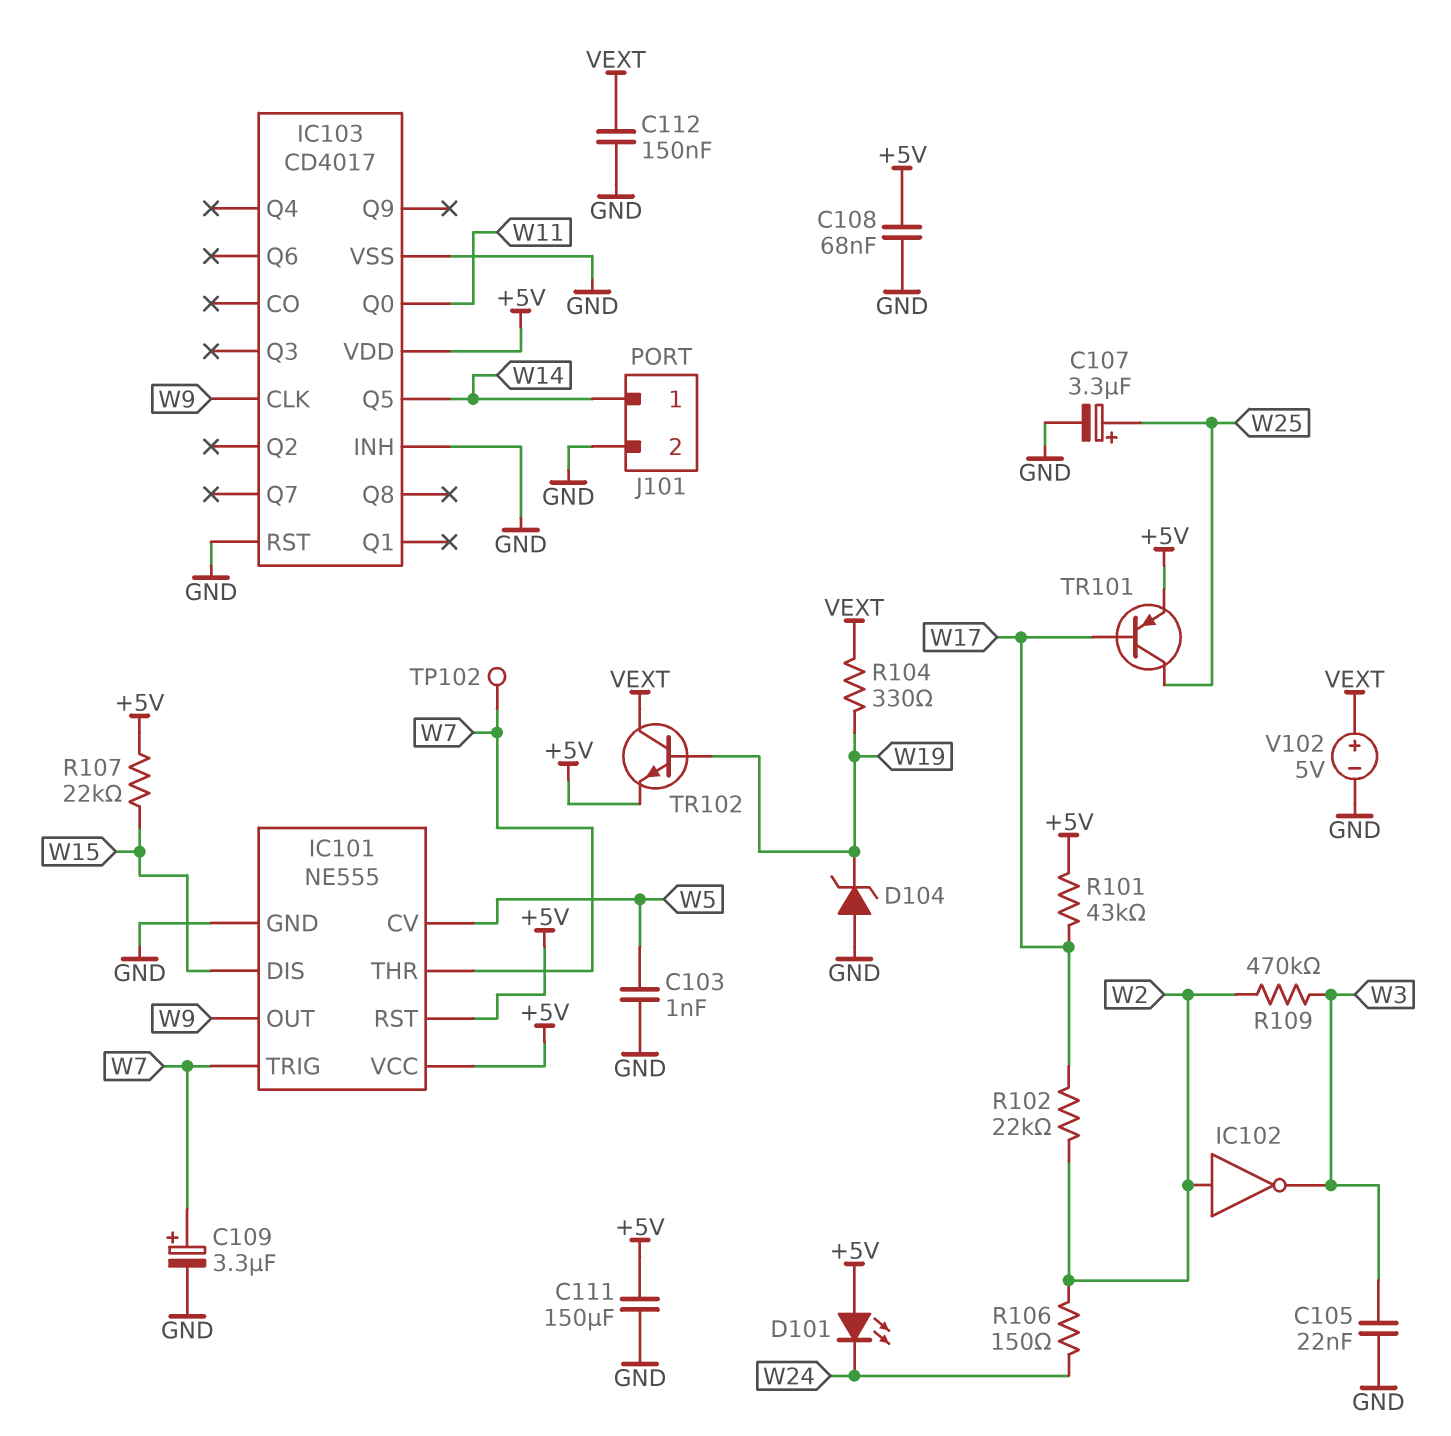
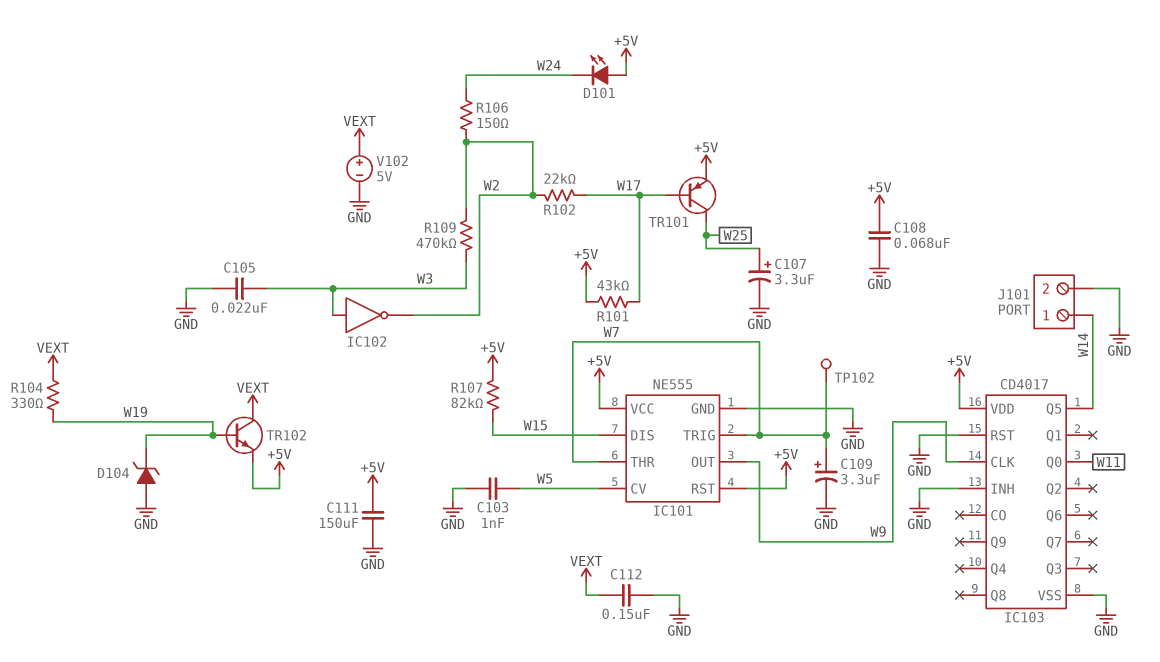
IC102: NOT (in W2, out W3) -> NOT (in W3, out W2)
R107: 22k (+5V, W15) -> 82k (+5V, W15)

